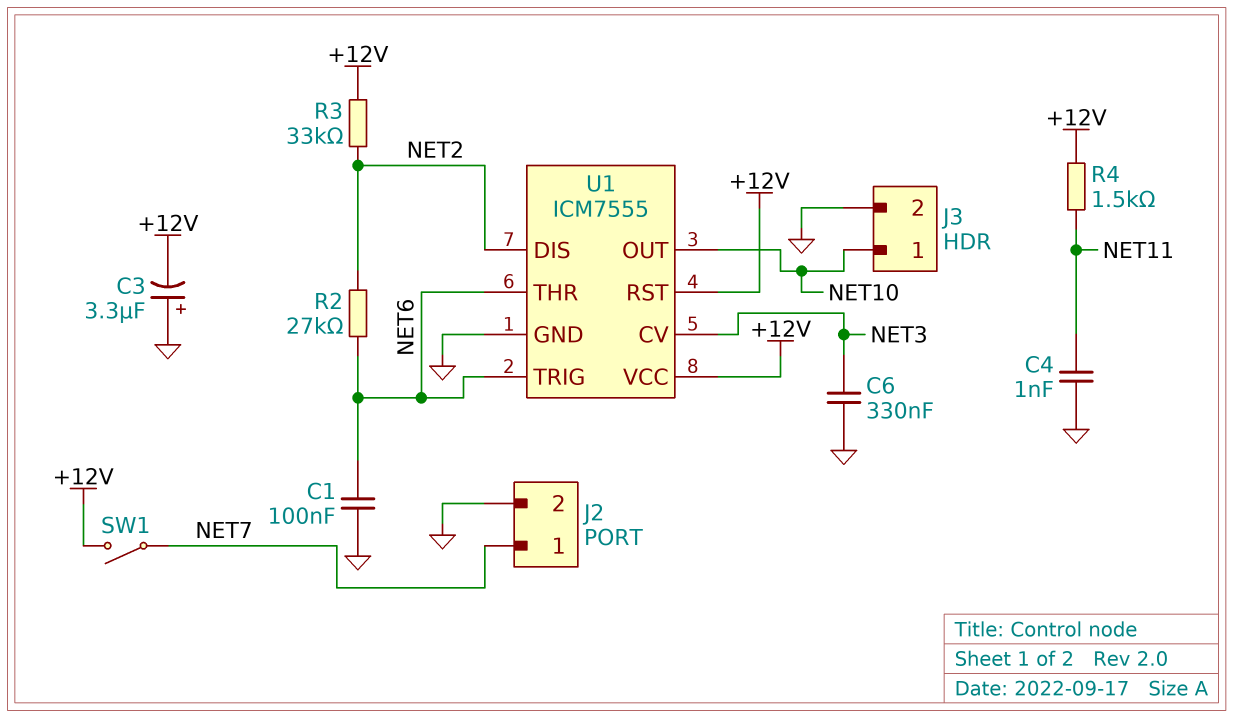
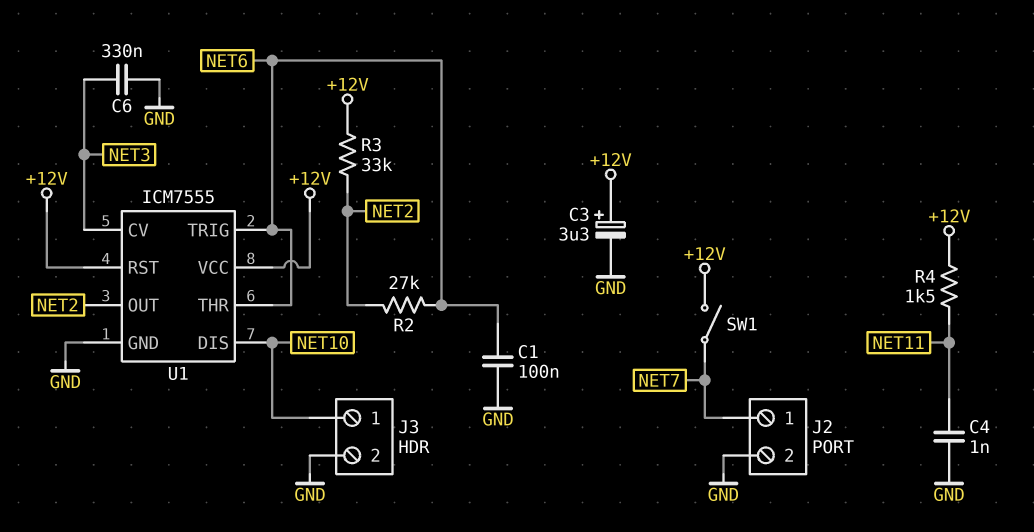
C3: 3.3uF (plus GND, minus +12V) -> 3.3uF (plus +12V, minus GND)
U1 pin DIS: NET2 -> NET10
U1 pin OUT: NET10 -> NET2

